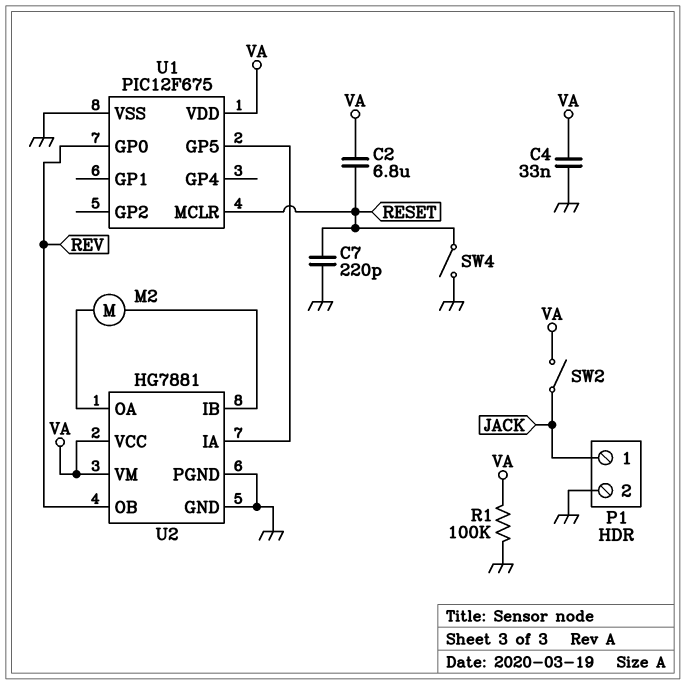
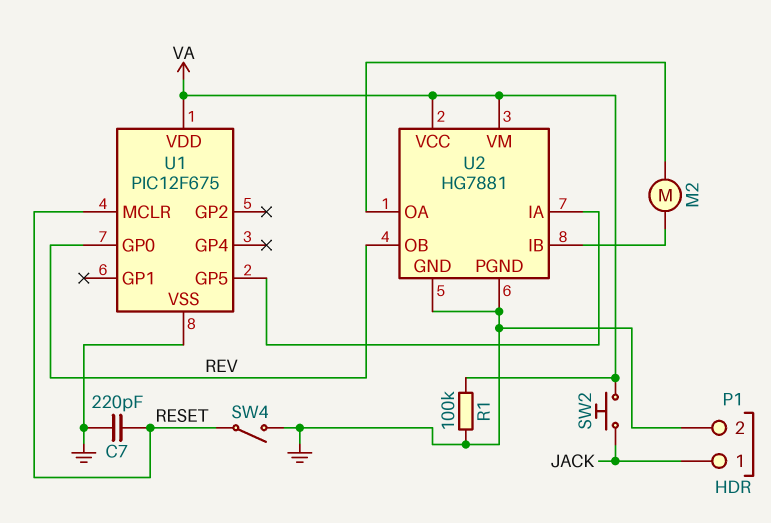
C2: 6.8uF (RESET, VA) -> none
C4: 33nF (GND, VA) -> none
SW2: switch (JACK, VA) -> button (JACK, VA)

